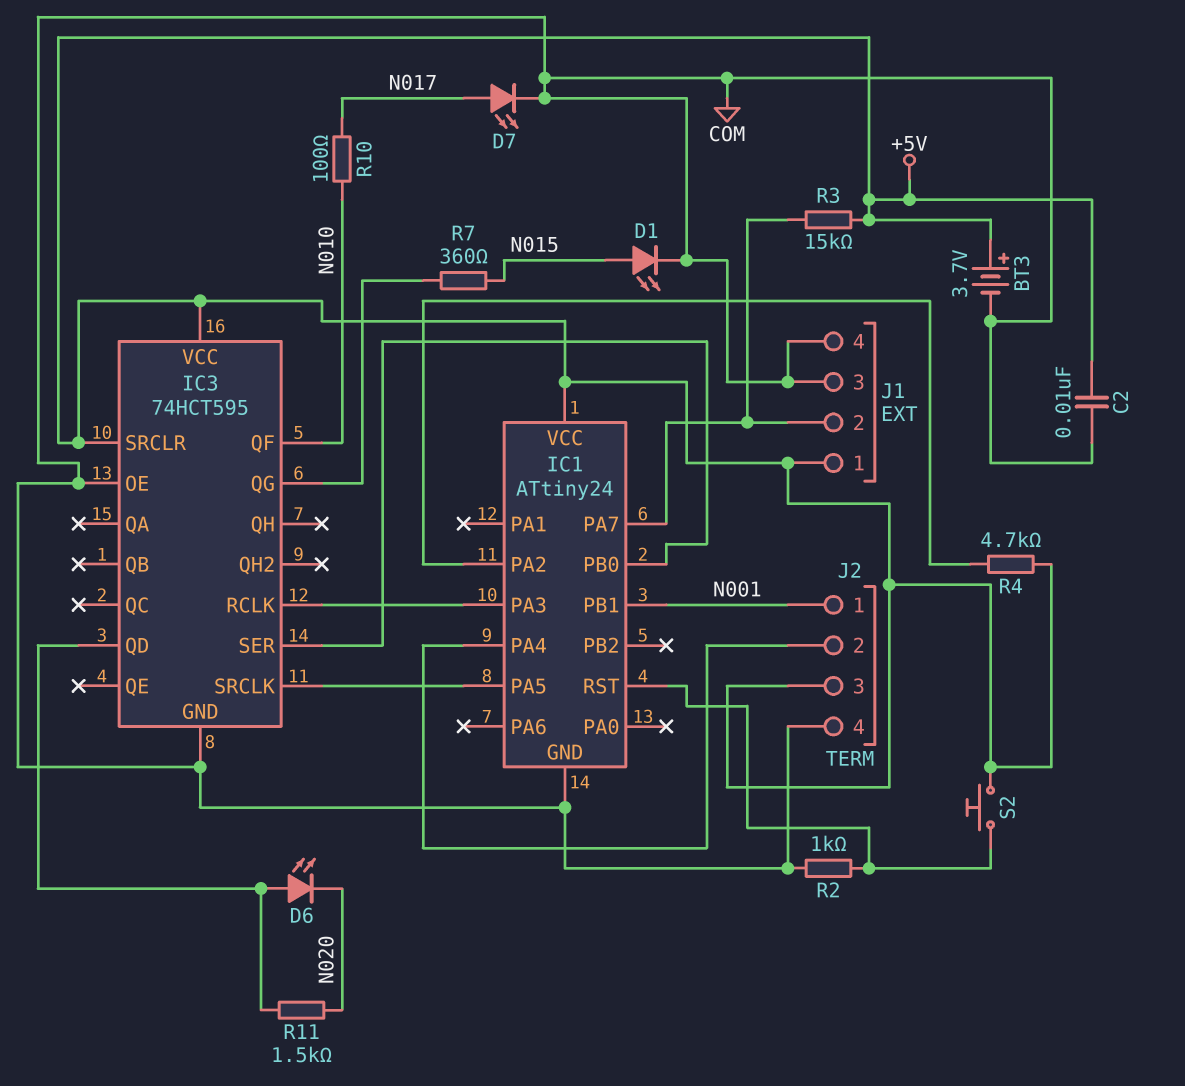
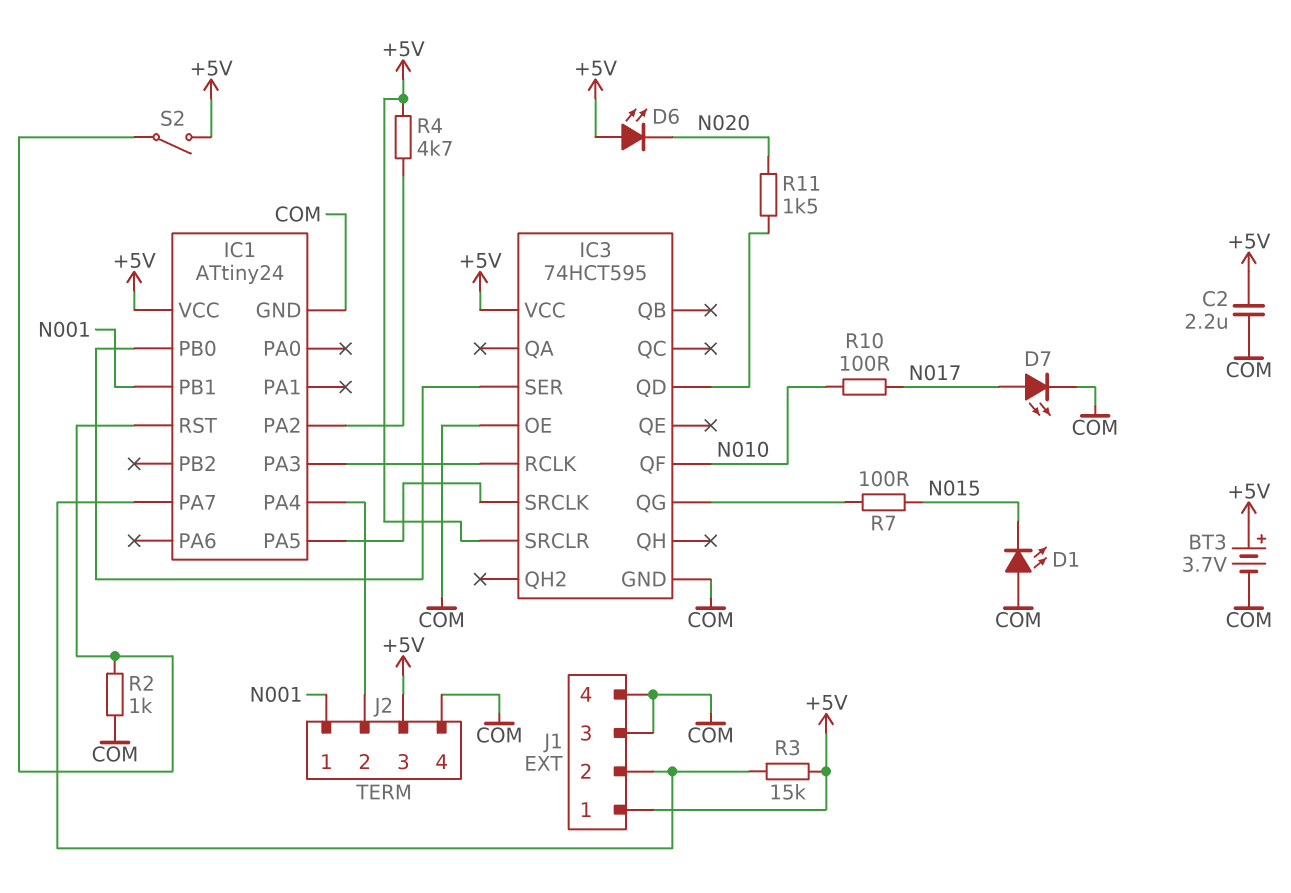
C2: 10nF (+5V, COM) -> 2.2uF (+5V, COM)
D1: LED (A N015, K COM) -> LED (A COM, K N015)
D6: LED (A IC3/QD, K N020) -> LED (A +5V, K N020)
R7: 360 (IC3/QG, N015) -> 100 (IC3/QG, N015)
S2: button (+5V, IC1/RST) -> switch (+5V, IC1/RST)

